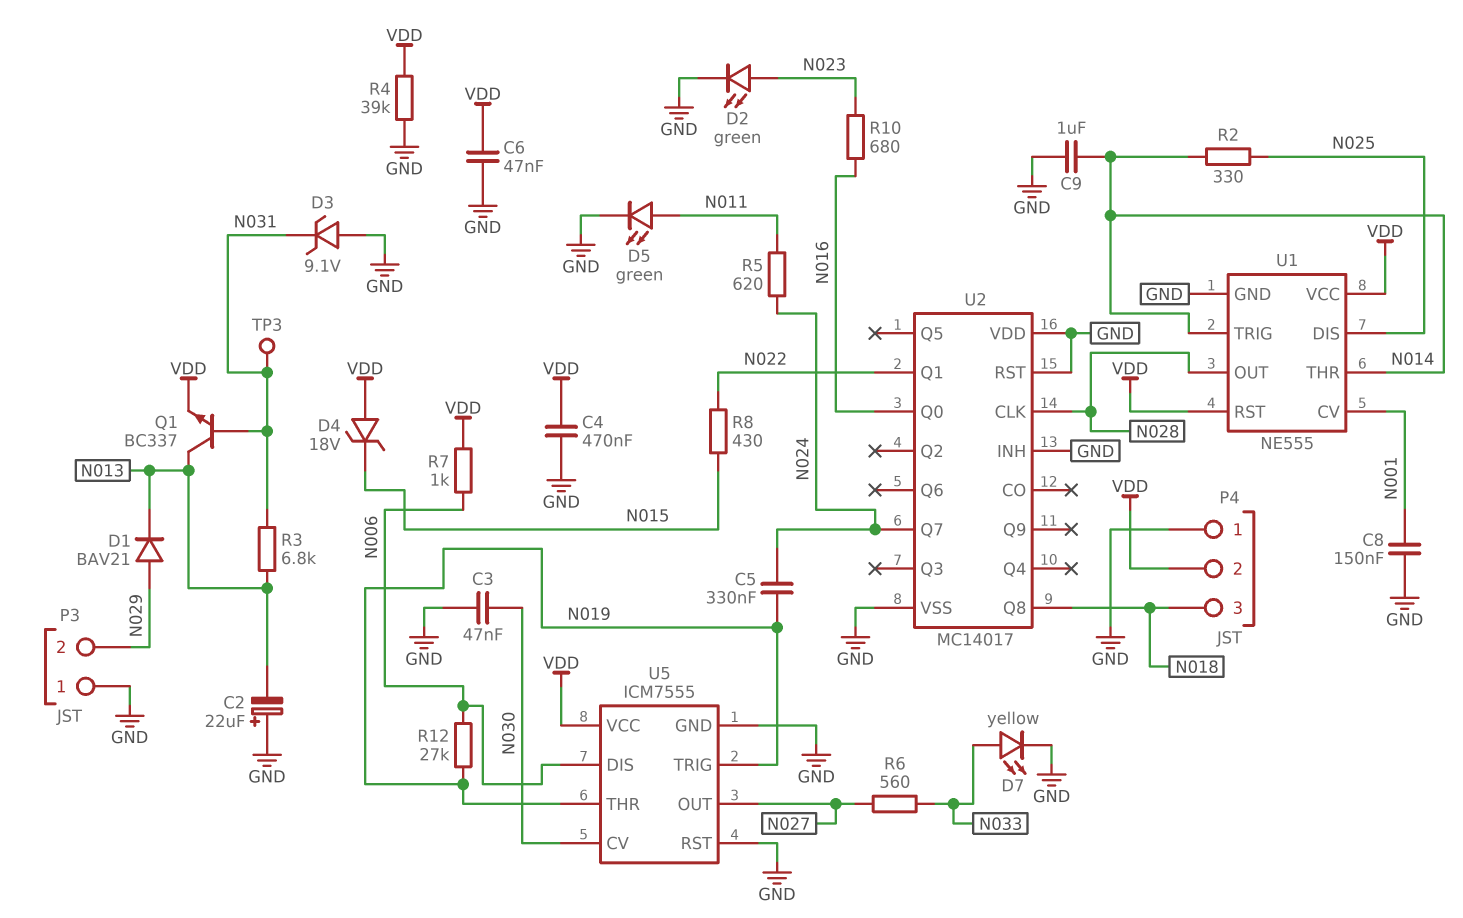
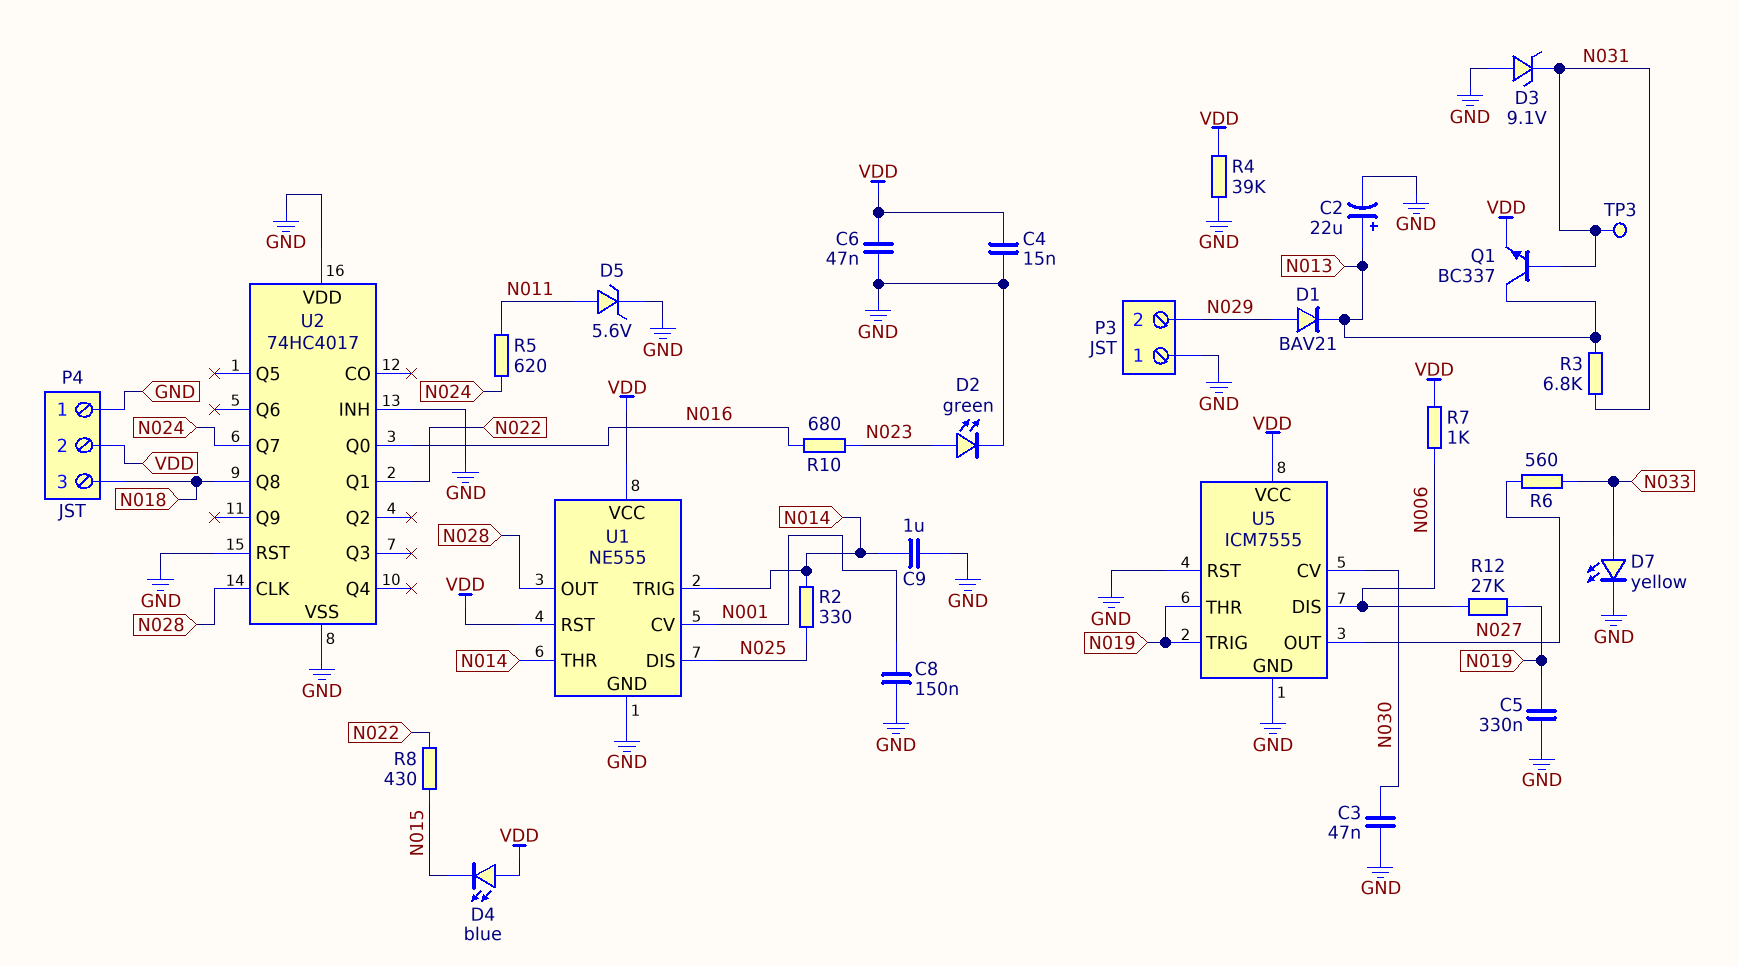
C2: 22uF (plus GND, minus N013) -> 22uF (plus N013, minus GND)
C4: 470nF (GND, VDD) -> 15nF (GND, VDD)
C5: 330nF (N019, N024) -> 330nF (GND, N019)
D4: zener 18V (A VDD, K N015) -> LED blue (A VDD, K N015)
D5: LED green (A N011, K GND) -> zener 5.6V (A N011, K GND)
U2: MC14017 -> 74HC4017

